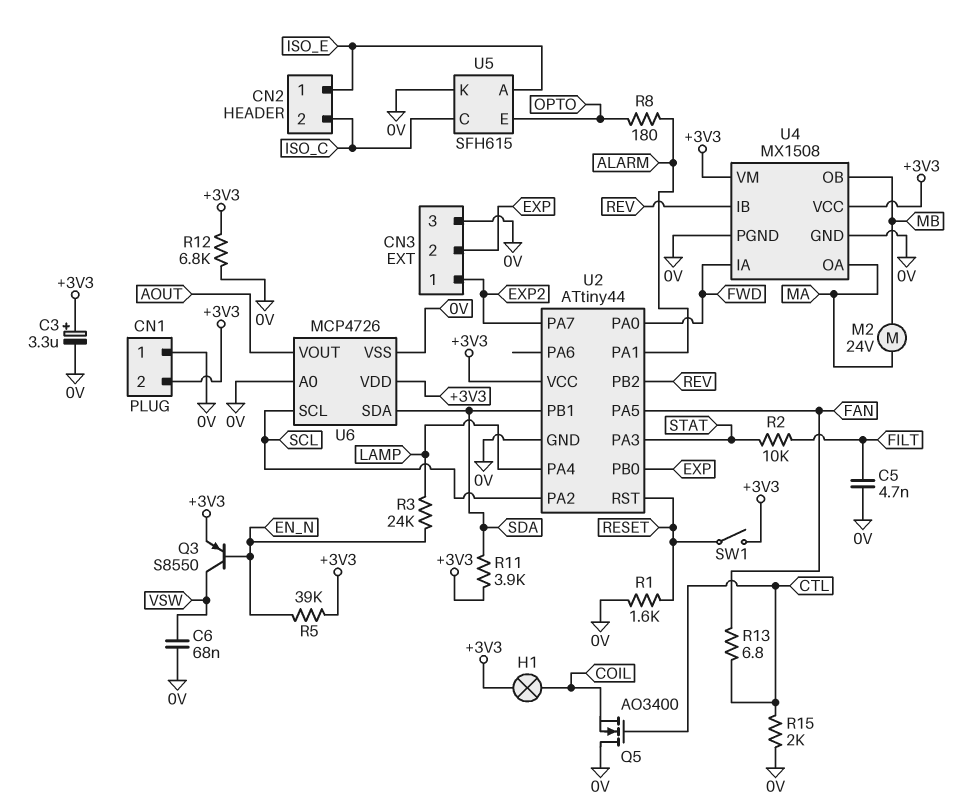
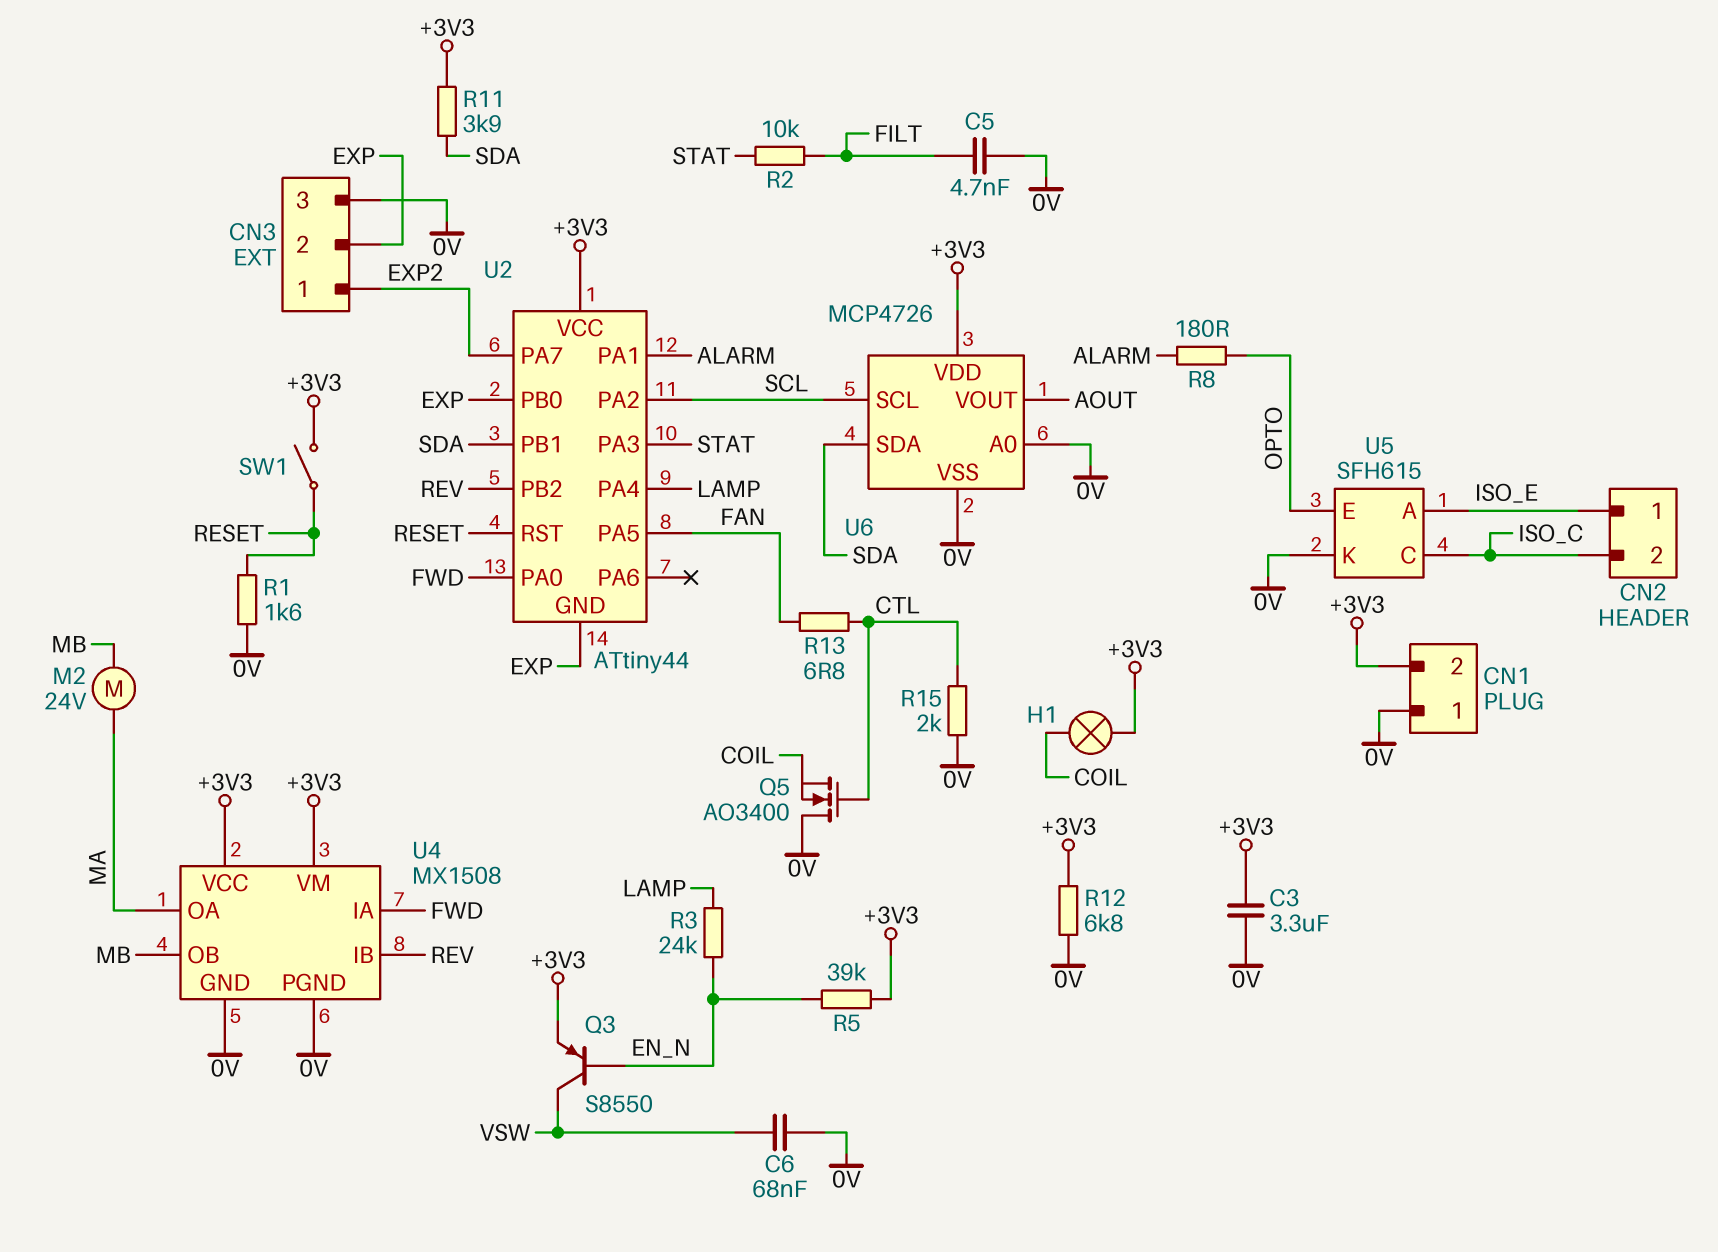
C3: 3.3uF (plus +3V3, minus 0V) -> 3.3uF (+3V3, 0V)
U2 pin GND: 0V -> EXP

